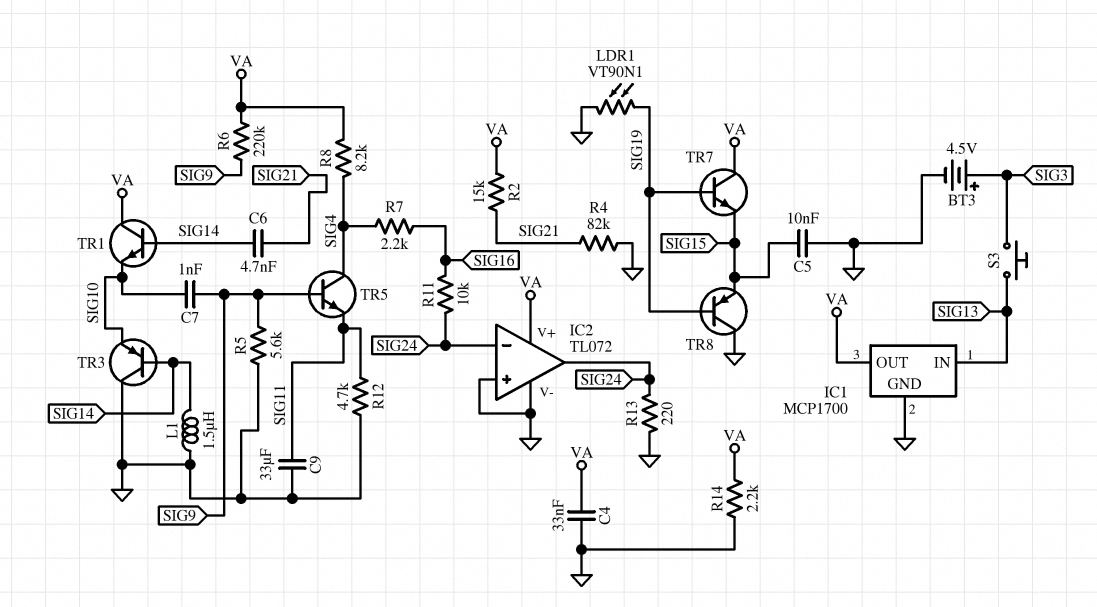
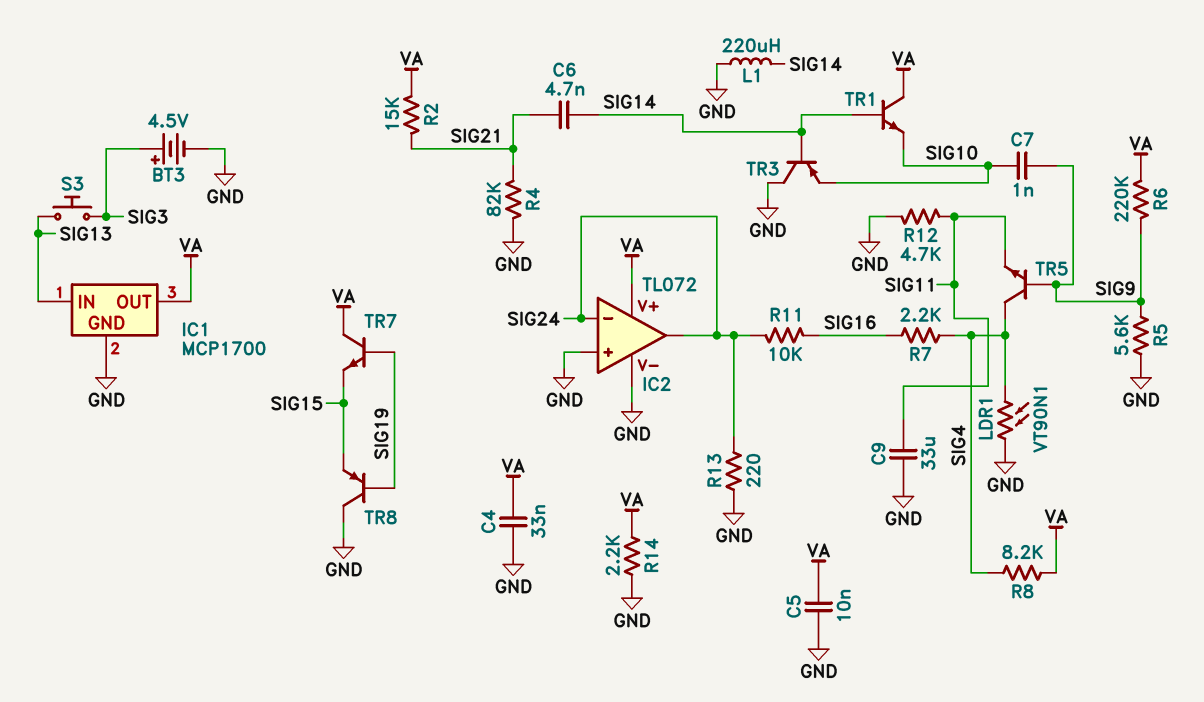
C5: 10nF (GND, SIG15) -> 10nF (GND, VA)
L1: 1.5uH (GND, SIG14) -> 220uH (GND, SIG14)
LDR1: VT90N1 (GND, SIG19) -> VT90N1 (GND, SIG4)

